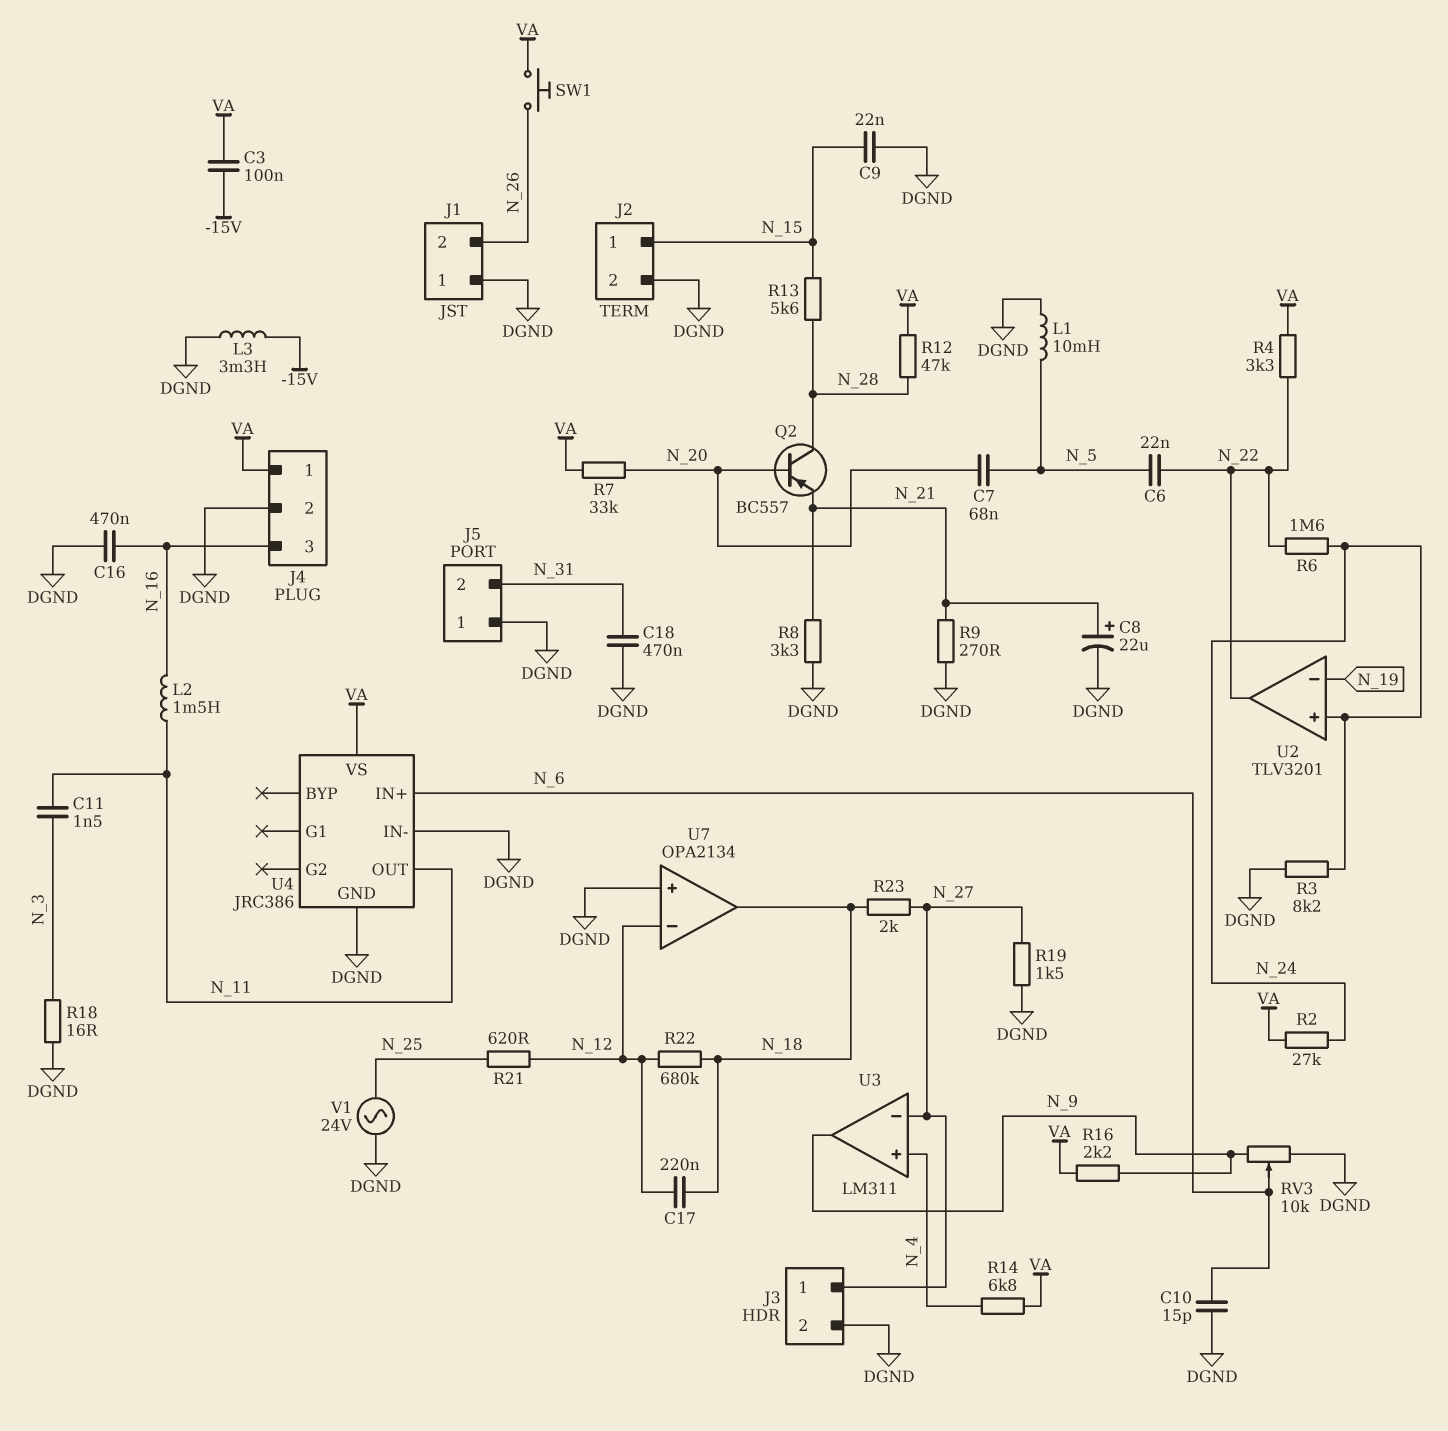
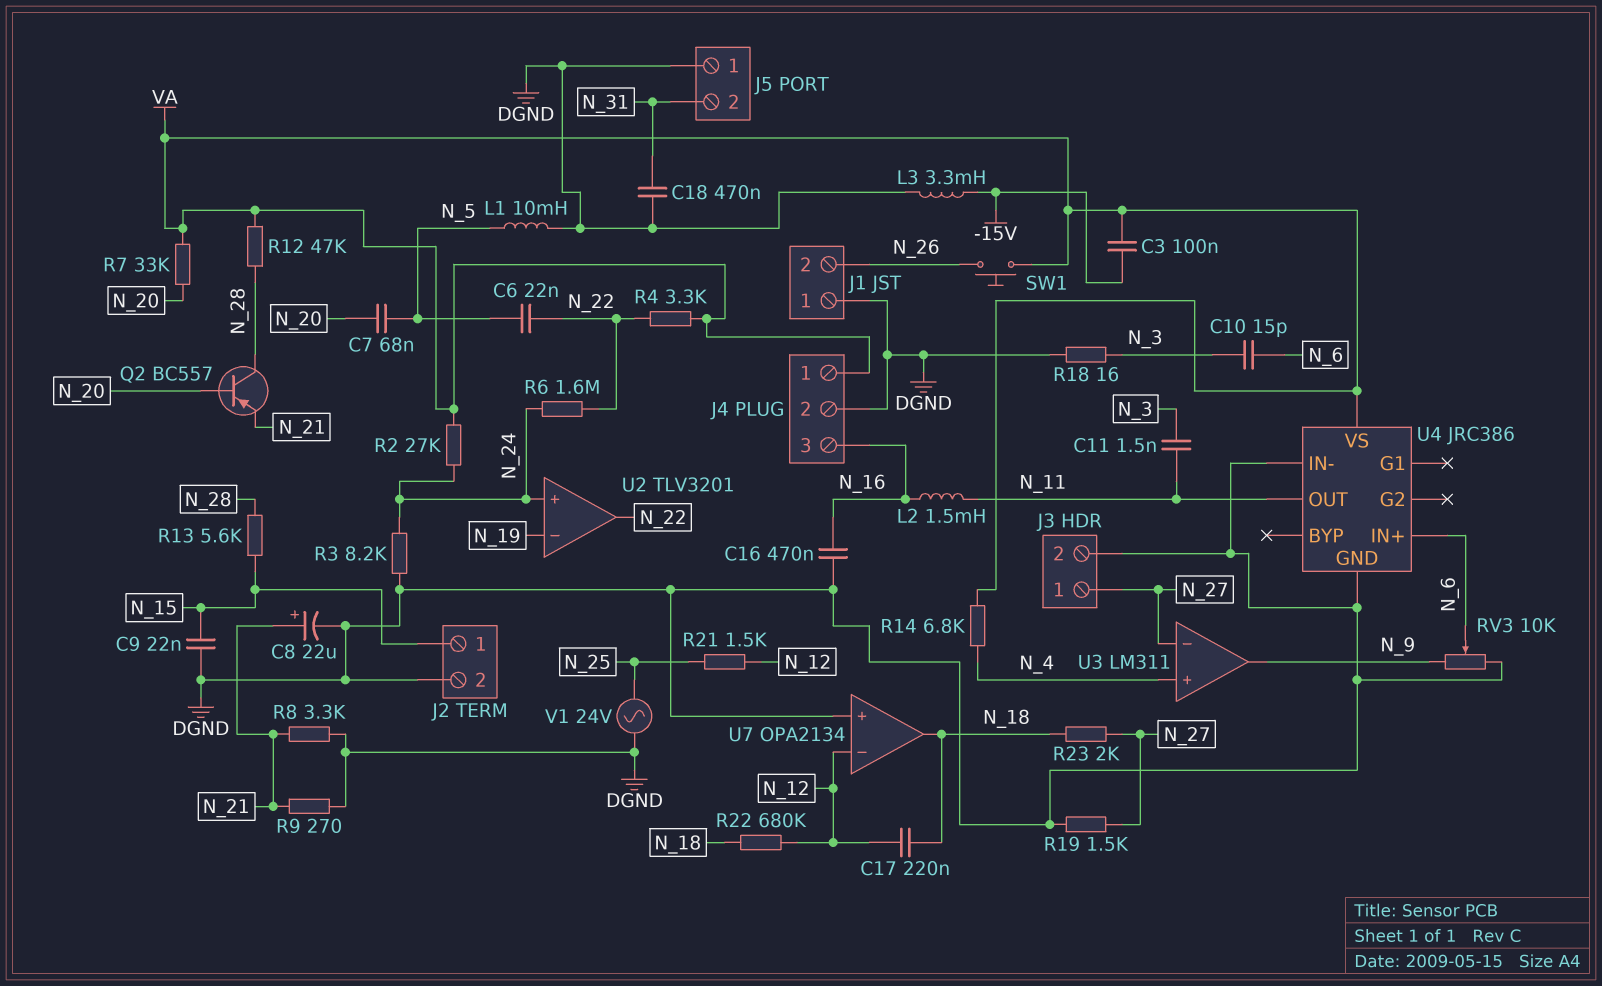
C10: 15pF (DGND, N_6) -> 15pF (N_3, N_6)
R16: 2.2k (N_9, VA) -> none
R21: 620 (N_12, N_25) -> 1.5k (N_12, N_25)

